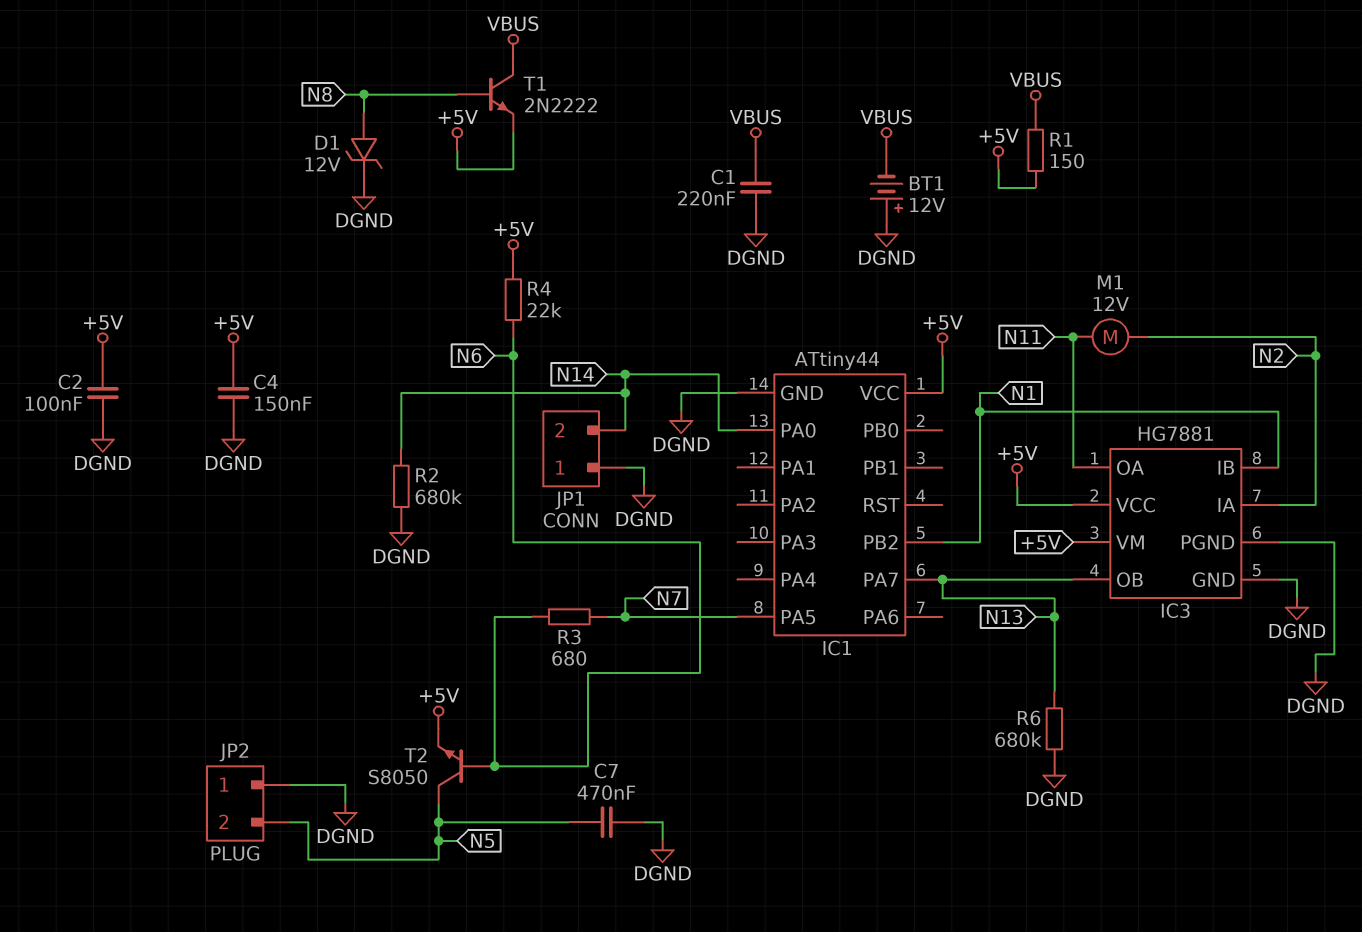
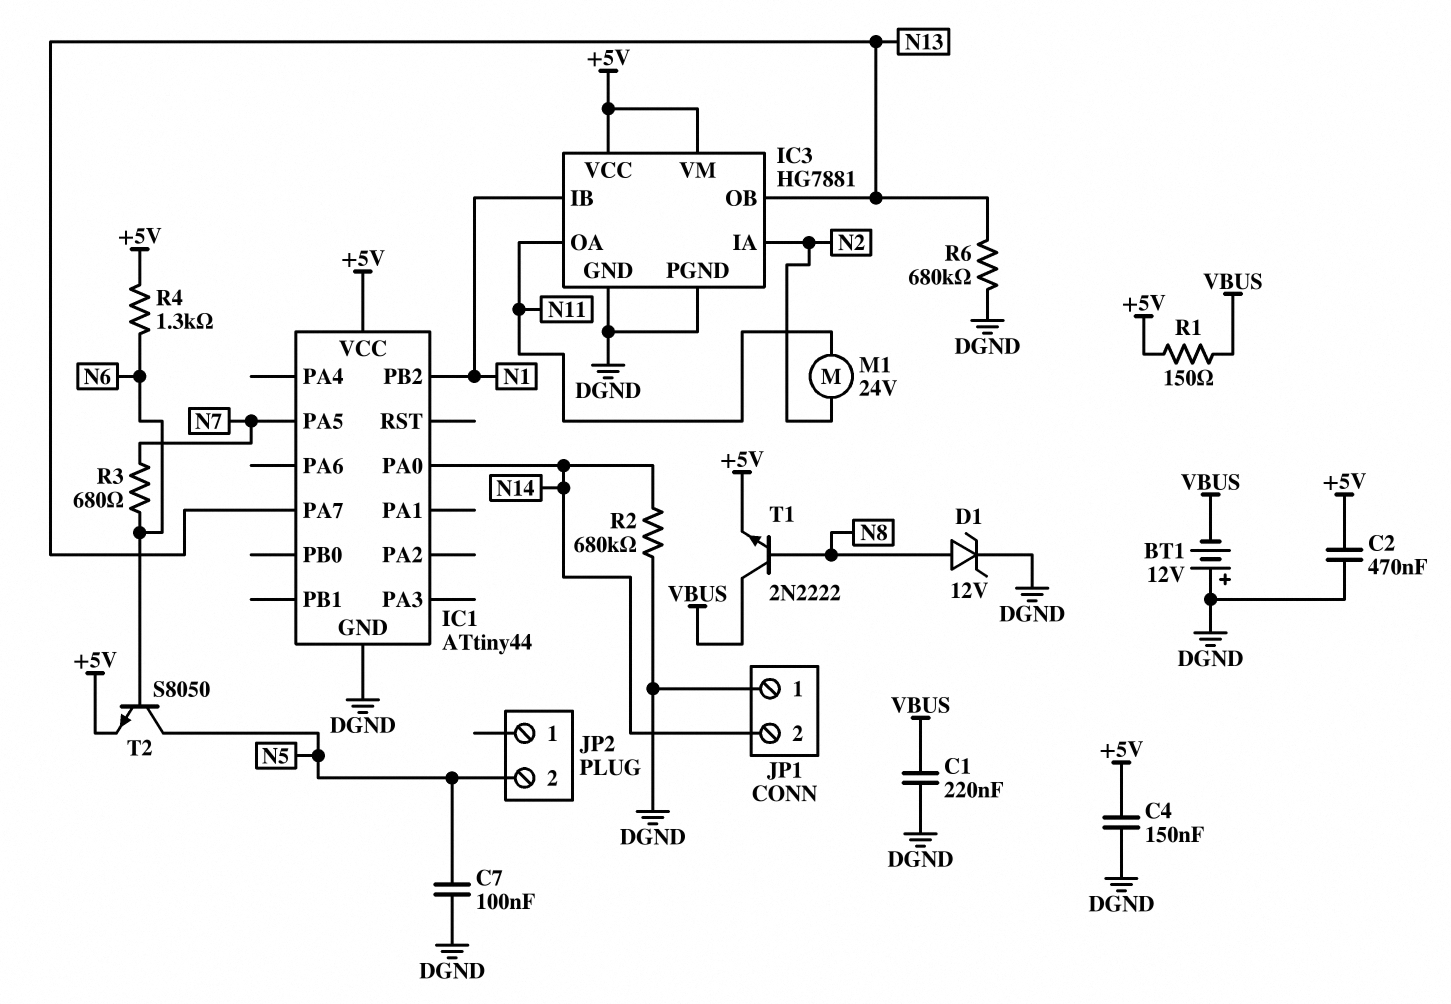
C2: 100nF (+5V, DGND) -> 470nF (+5V, DGND)
C7: 470nF (DGND, N5) -> 100nF (DGND, N5)
JP2 pin 1: DGND -> none
M1: motor 12V (N2, N11) -> motor 24V (N2, N11)
R4: 22k (+5V, N6) -> 1.3k (+5V, N6)

